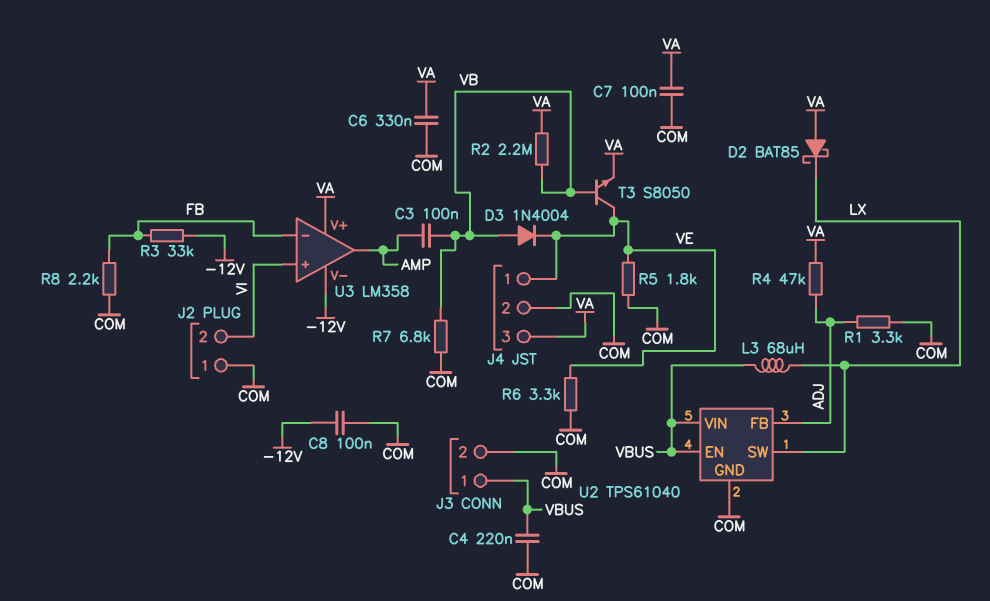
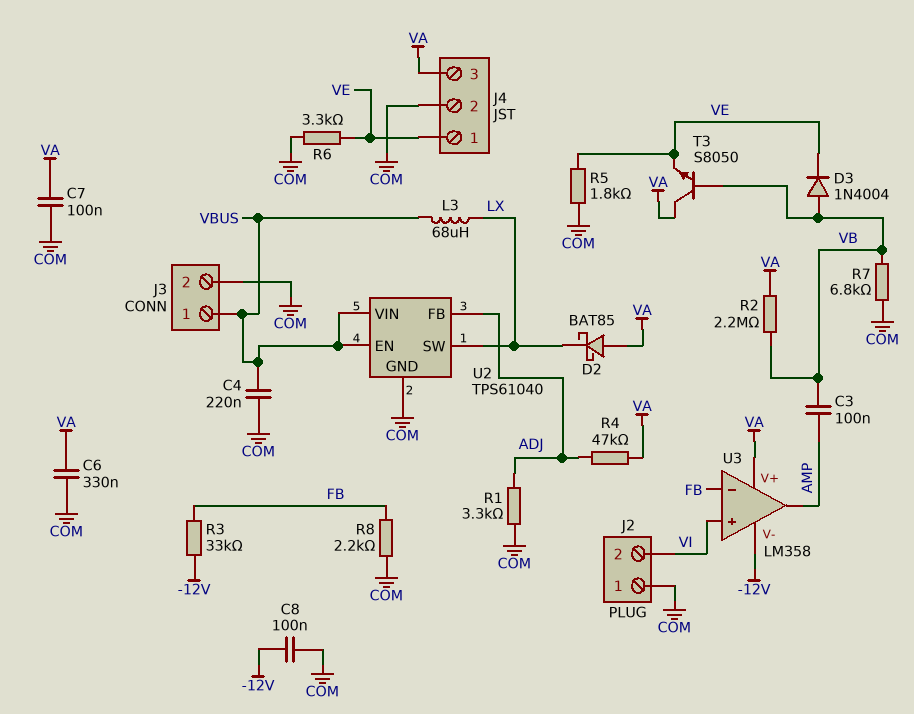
T3: NPN S8050 (B VB, C VE, E VA) -> NPN S8050 (B VB, C VA, E VE)

